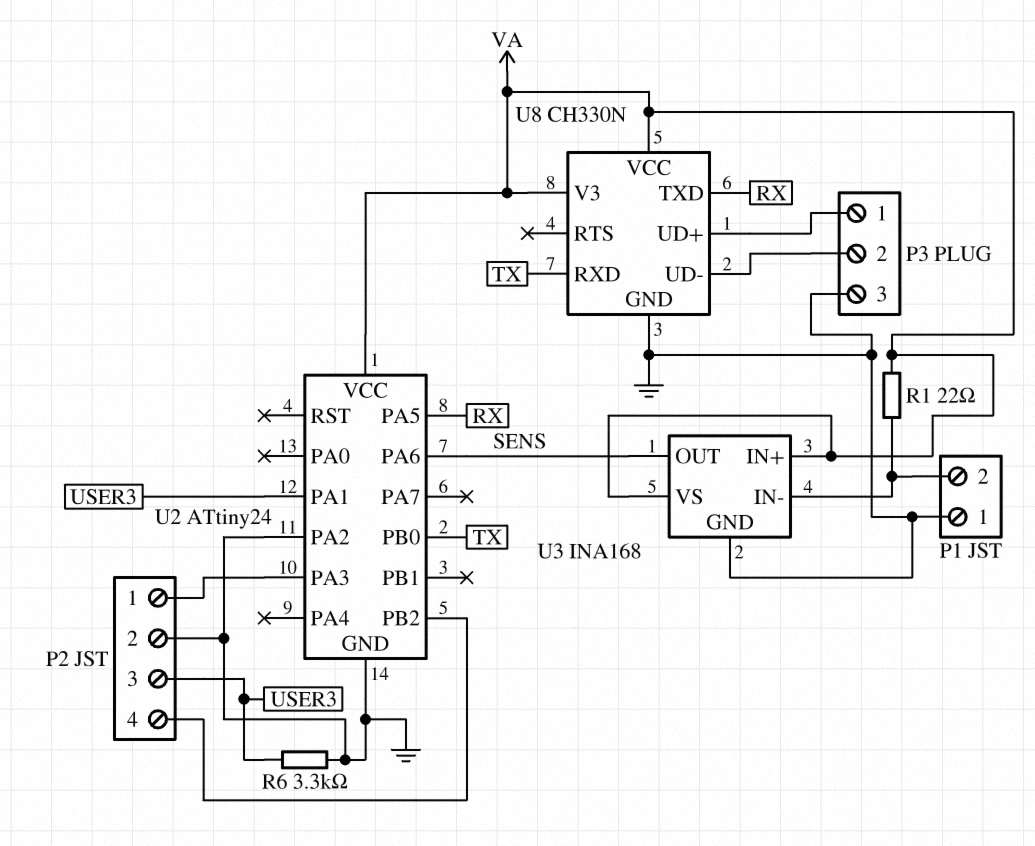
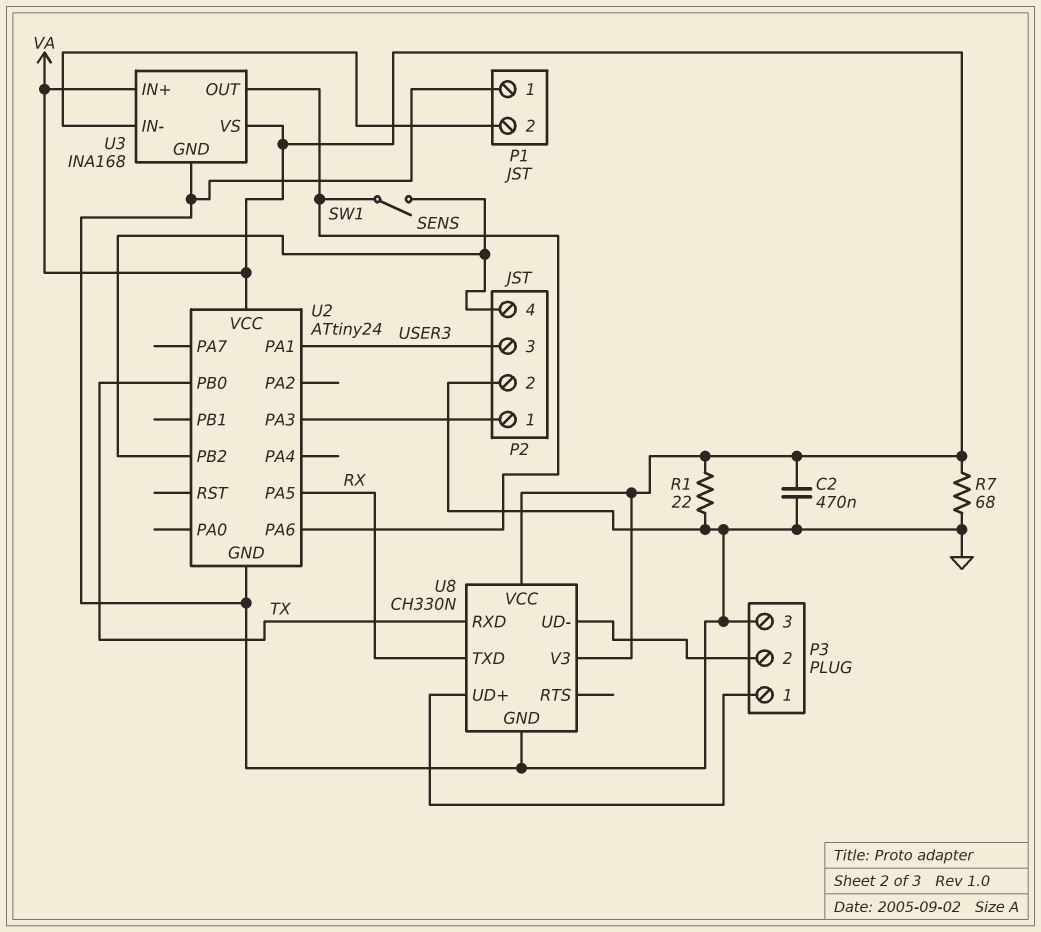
C2: none -> 470nF (GND, VA)
R1: 22 (P1/2, VA) -> 22 (GND, VA)
R6: 3.3k (GND, USER3) -> none
R7: none -> 68 (GND, VA)
SW1: none -> switch (P2/4, SENS)
U2 pin PA2: GND -> none

